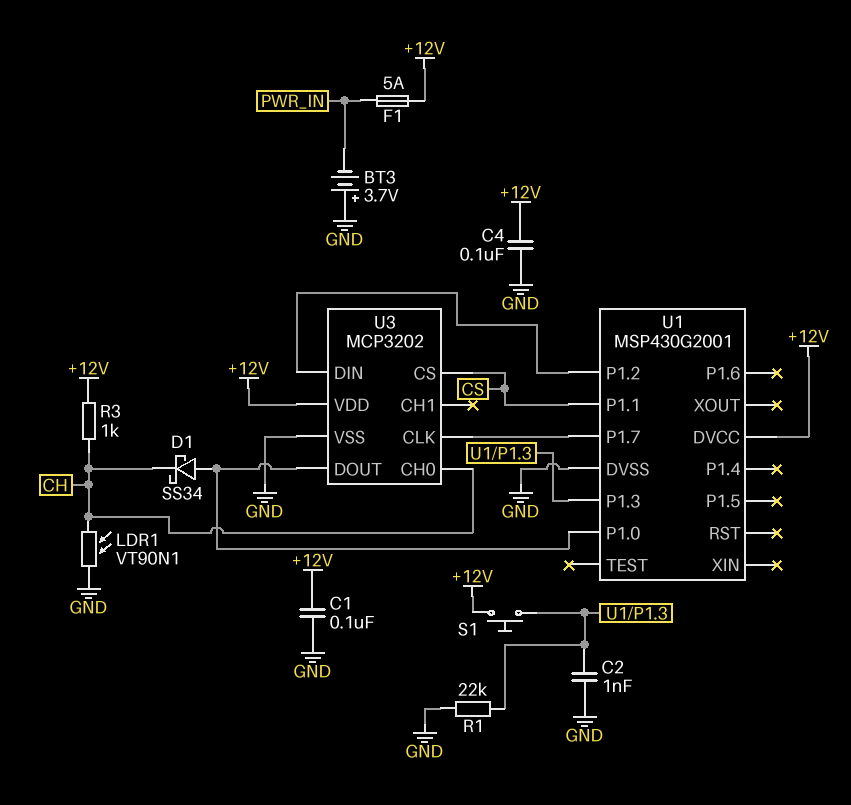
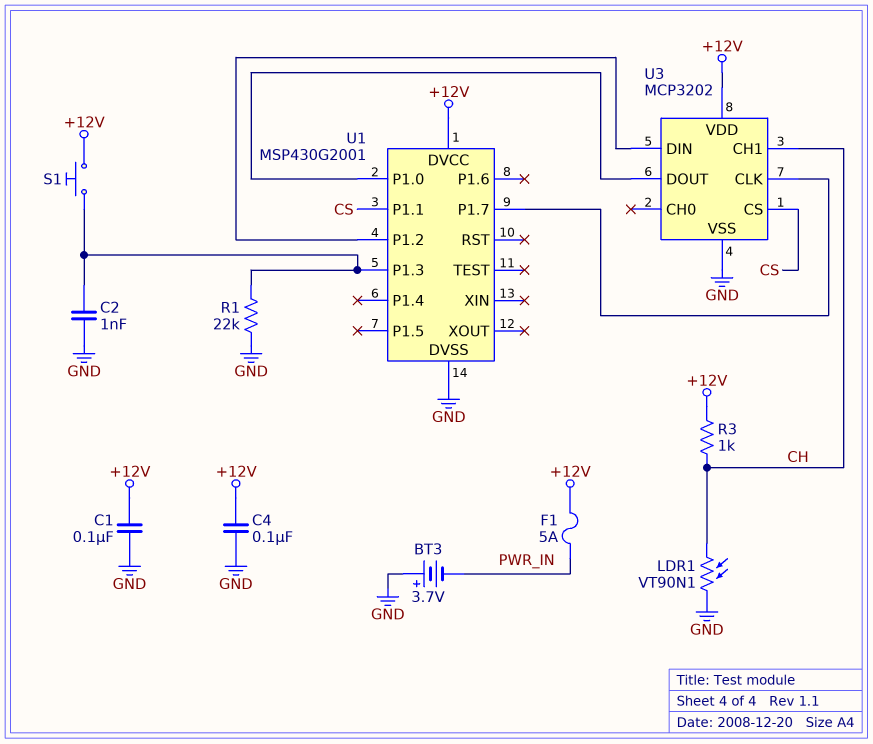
D1: schottky SS34 (A U1/P1.0, K CH) -> none
U3 pin CH0: CH -> none
U3 pin CH1: none -> CH

